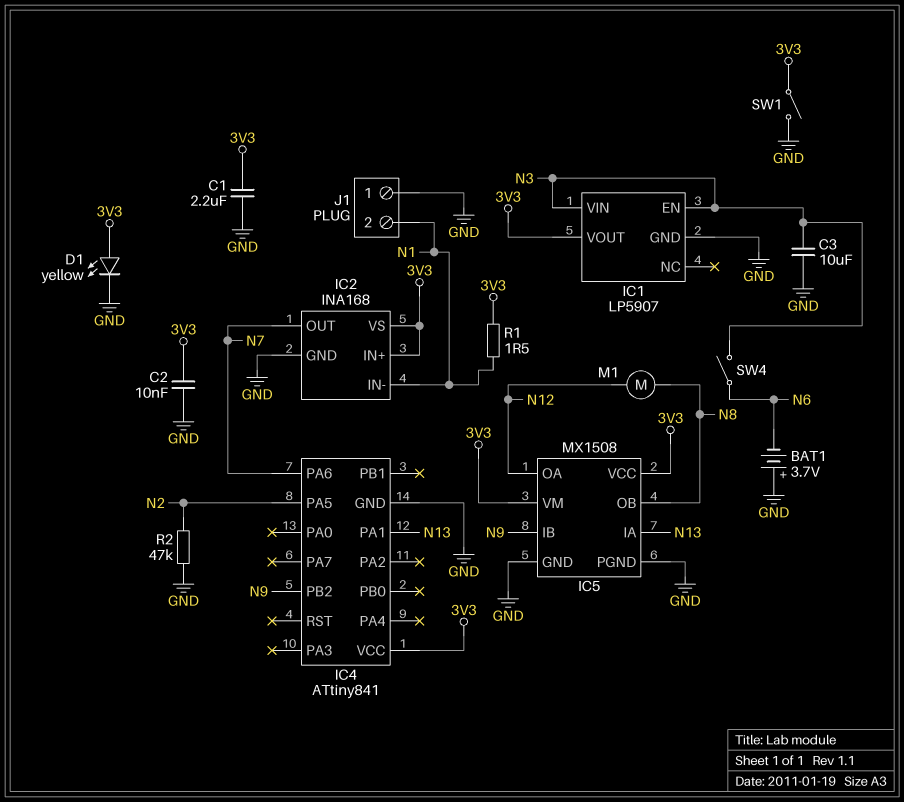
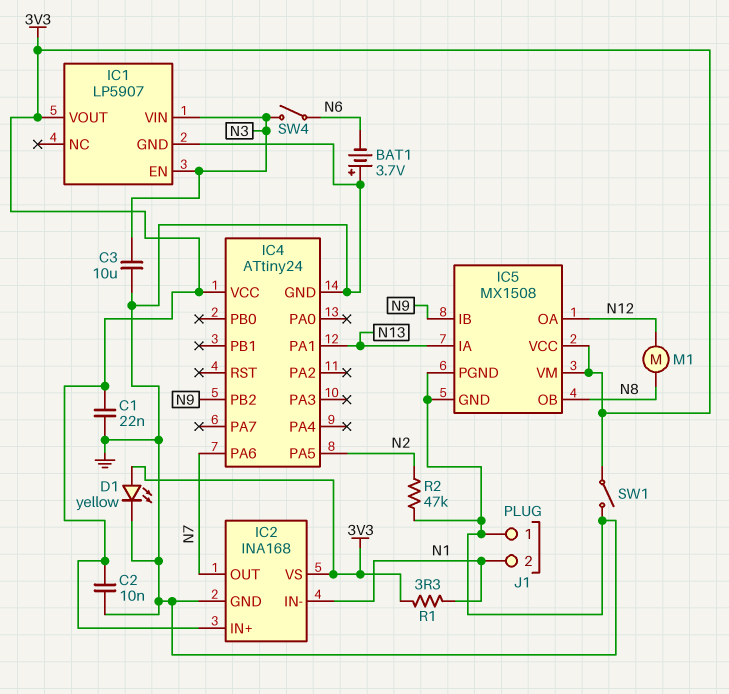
C1: 2.2uF (3V3, GND) -> 22nF (3V3, GND)
IC4: ATtiny841 -> ATtiny24
R1: 1.5 (3V3, N1) -> 3.3 (3V3, N1)

